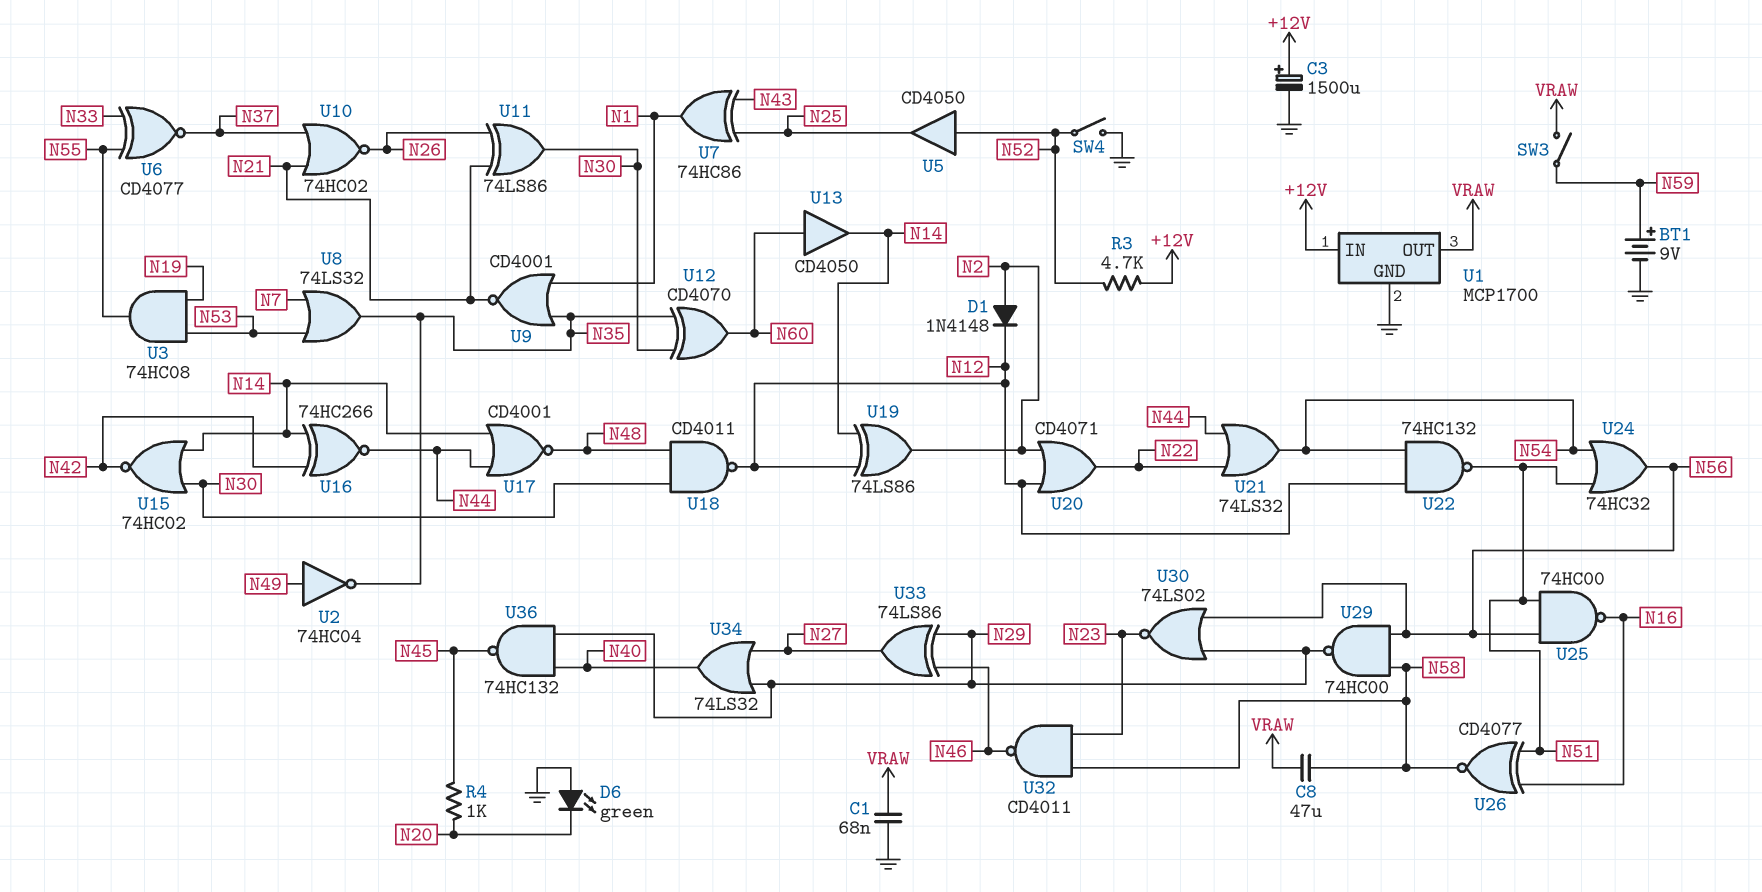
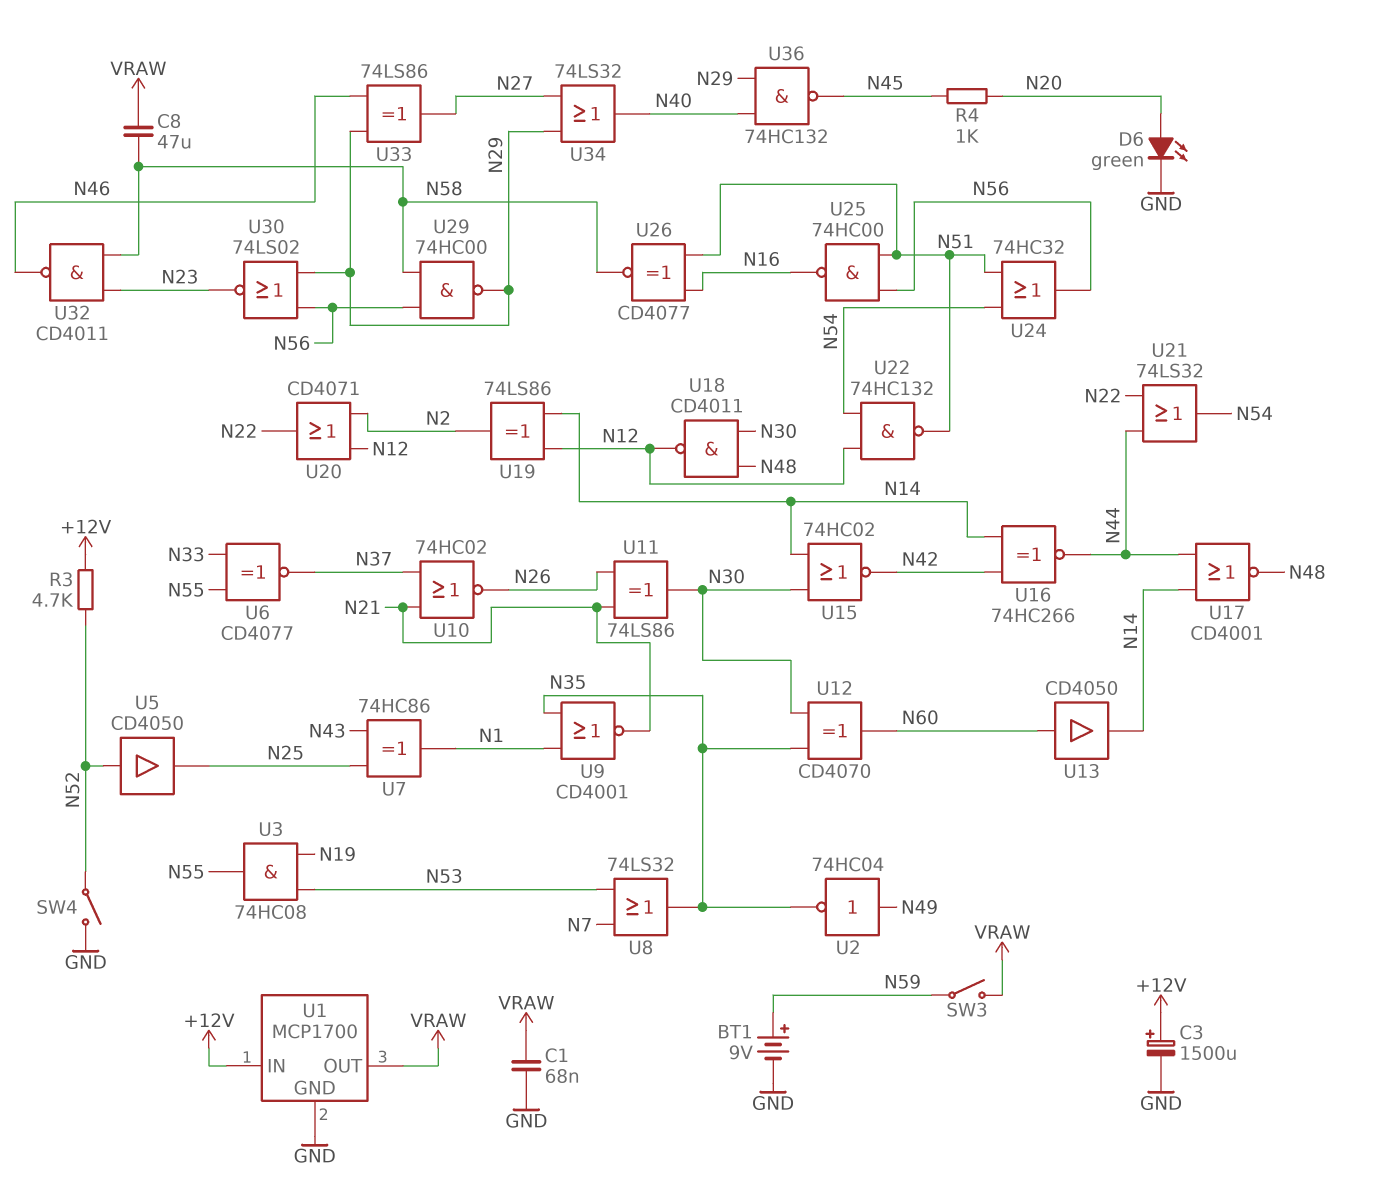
D1: diode 1N4148 (A N2, K N12) -> none
D6: LED green (A GND, K N20) -> LED green (A N20, K GND)

